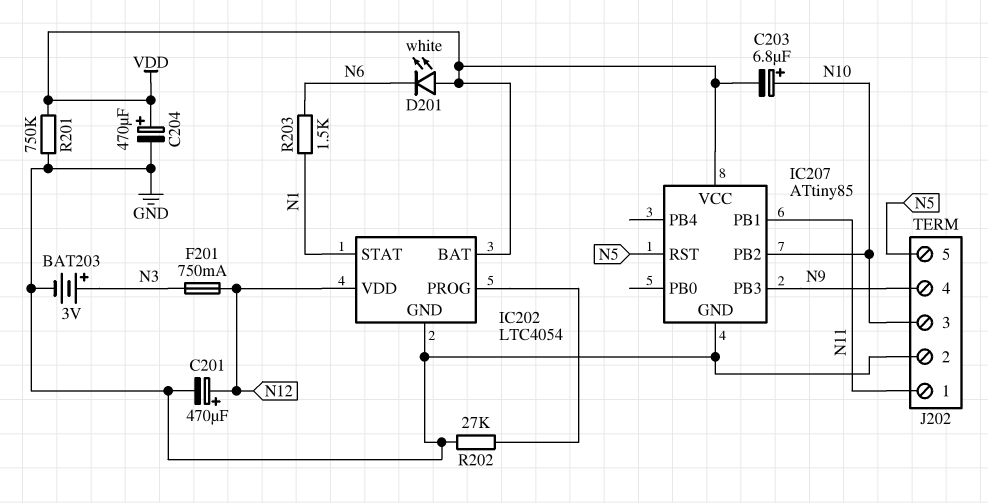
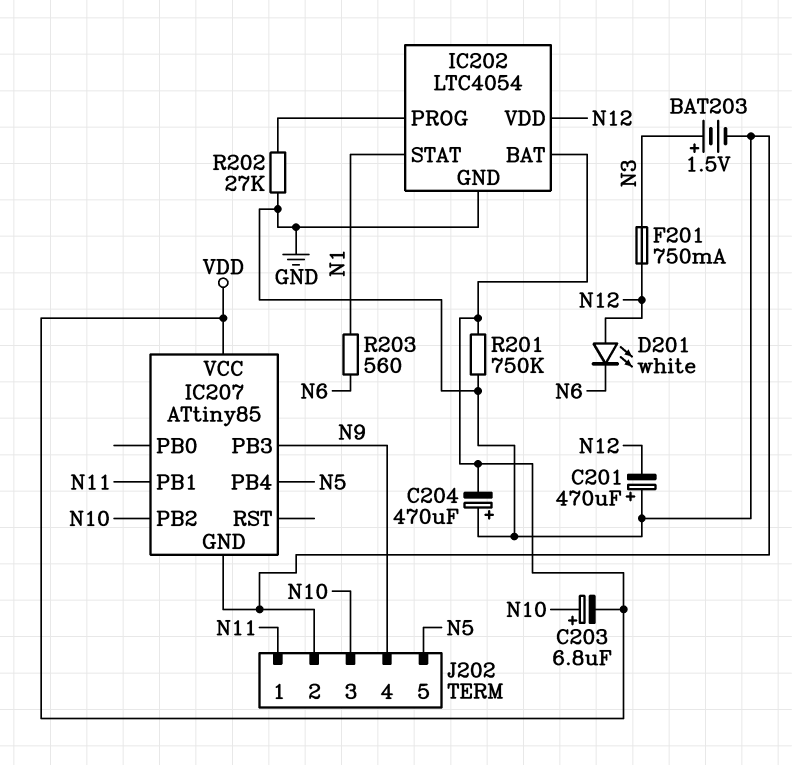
BAT203: 3V (plus N3, minus GND) -> 1.5V (plus N3, minus GND)
C201: 470uF (plus N12, minus GND) -> 470uF (plus GND, minus N12)
C204: 470uF (plus VDD, minus GND) -> 470uF (plus GND, minus VDD)
D201: LED white (A VDD, K N6) -> LED white (A N12, K N6)
IC207 pin PB4: none -> N5
IC207 pin RST: N5 -> none
R203: 1.5k (N1, N6) -> 560 (N1, N6)

